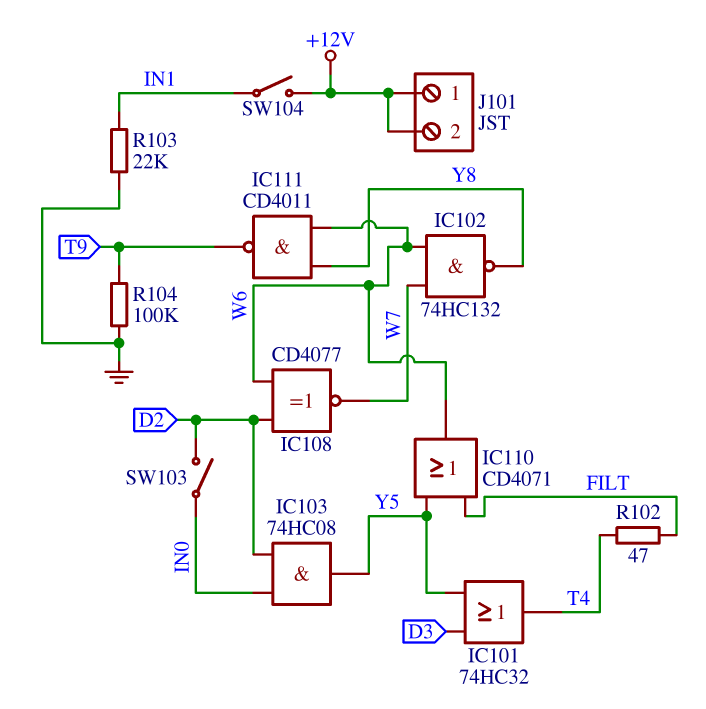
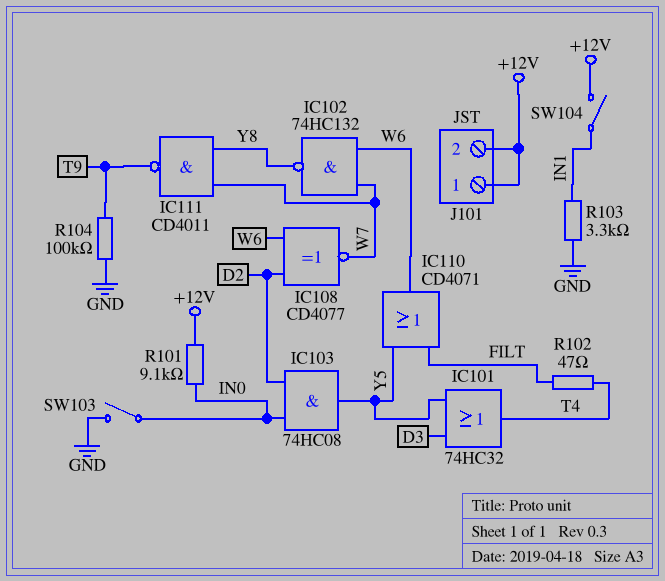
IC111: NAND CD4011 (in W6, in Y8, out T9) -> NAND CD4011 (in W7, in Y8, out T9)
R101: none -> 9.1k (+12V, IN0)
R103: 22k (GND, IN1) -> 3.3k (GND, IN1)
SW103: switch (D2, IN0) -> switch (GND, IN0)

